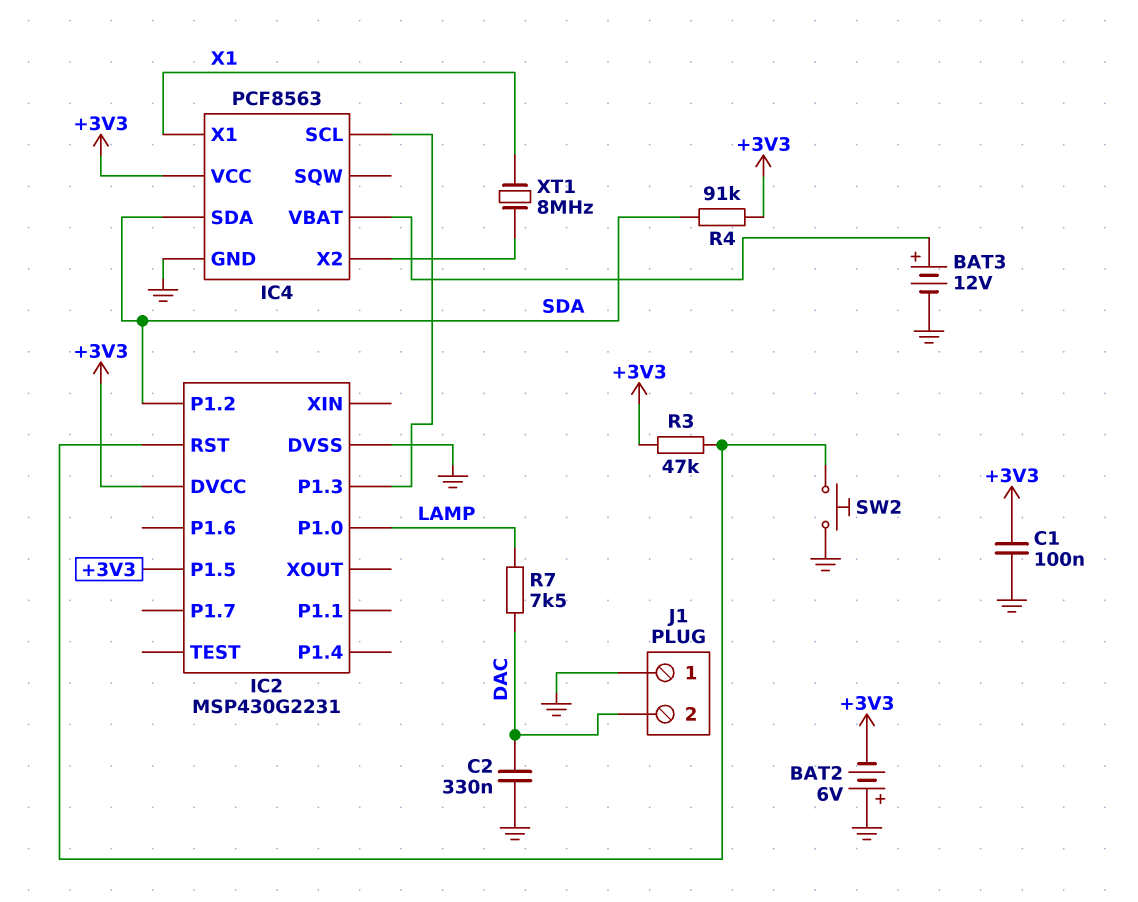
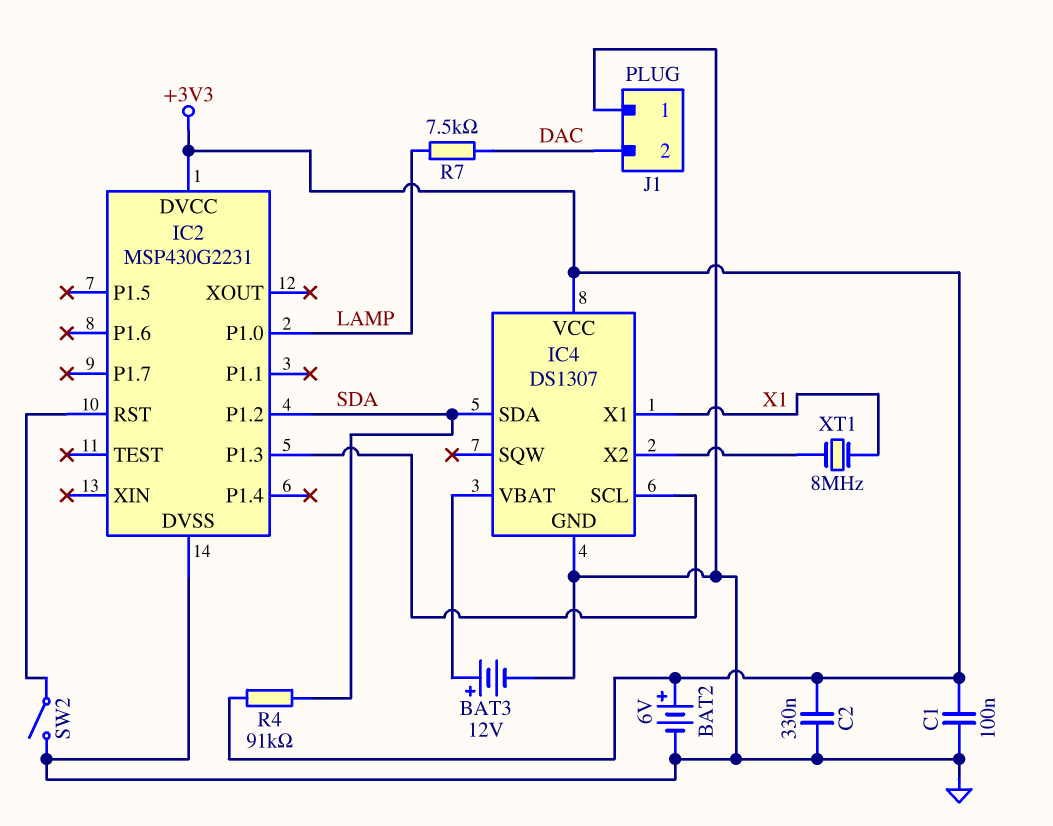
BAT2: 6V (plus GND, minus +3V3) -> 6V (plus +3V3, minus GND)
C2: 330nF (DAC, GND) -> 330nF (+3V3, GND)
IC2 pin P1.5: +3V3 -> none
IC4: PCF8563 -> DS1307
R3: 47k (+3V3, IC2/RST) -> none
SW2: button (GND, IC2/RST) -> switch (GND, IC2/RST)

